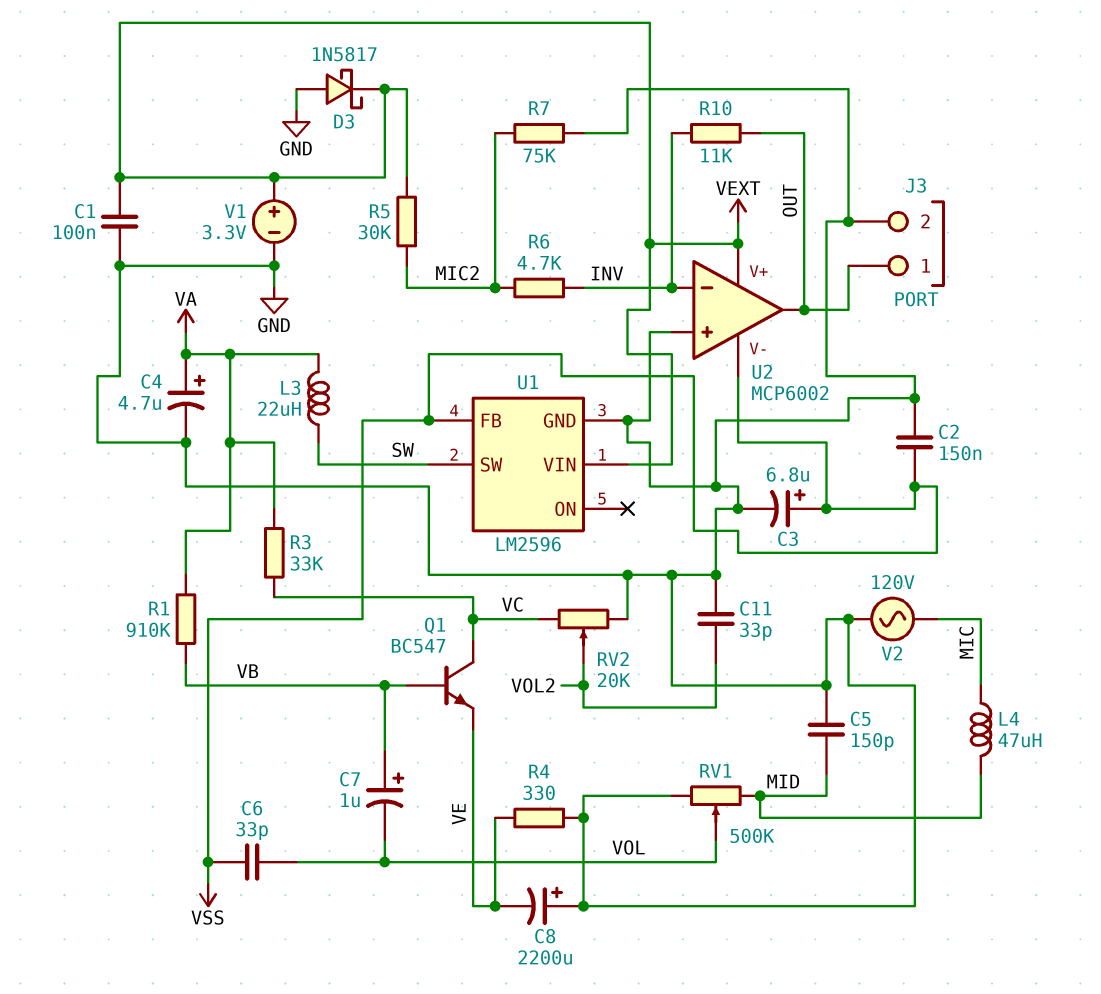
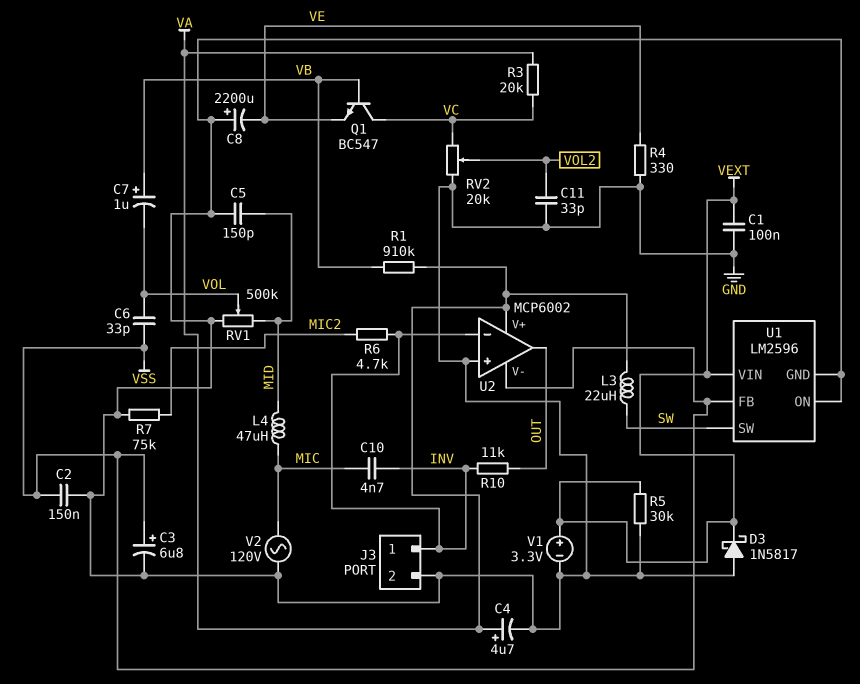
C10: none -> 4.7nF (INV, MIC)
J3 pin 1: OUT -> INV
R3: 33k (VA, VC) -> 20k (VA, VC)
R5: 30k (MIC2, VEXT) -> 30k (GND, VEXT)
U1 pin ON: none -> GND
U2 pin V+: VEXT -> VA

